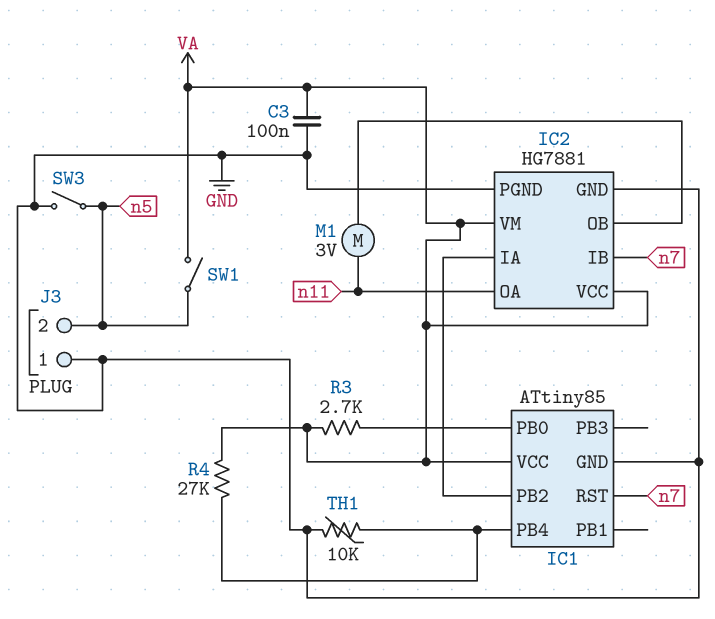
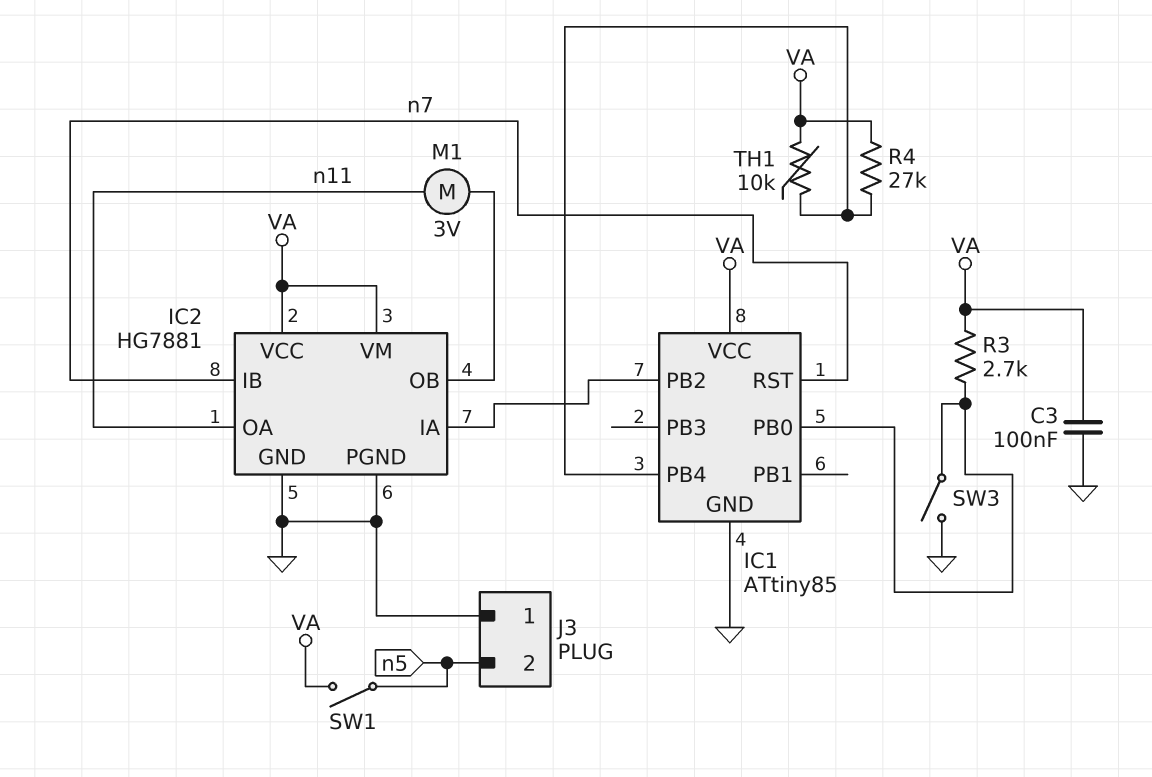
SW3: switch (GND, n5) -> switch (GND, IC1/PB0)
TH1: 10k (GND, IC1/PB4) -> 10k (IC1/PB4, VA)

